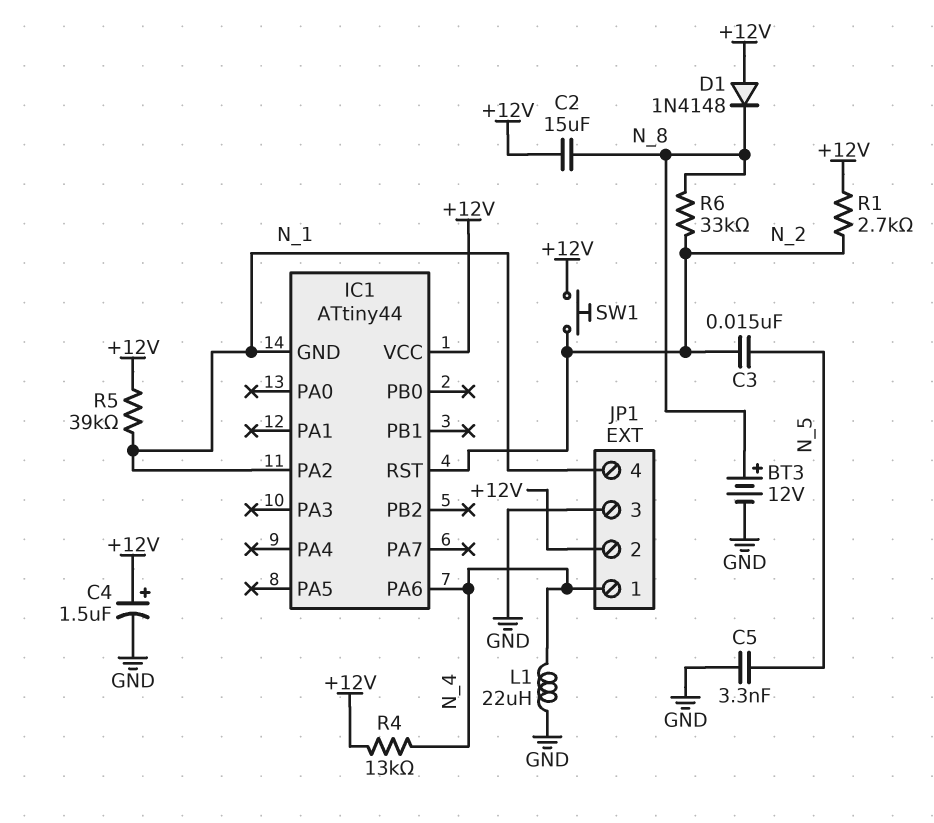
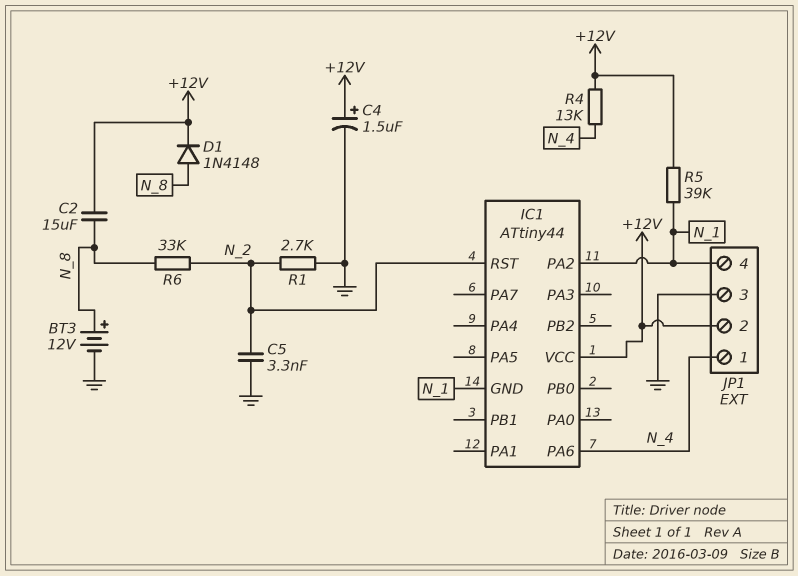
C3: 15nF (N_2, N_5) -> none
C5: 3.3nF (GND, N_5) -> 3.3nF (GND, N_2)
D1: diode 1N4148 (A +12V, K N_8) -> diode 1N4148 (A N_8, K +12V)
L1: 22uH (GND, N_4) -> none
R1: 2.7k (+12V, N_2) -> 2.7k (GND, N_2)
SW1: button (+12V, N_2) -> none

